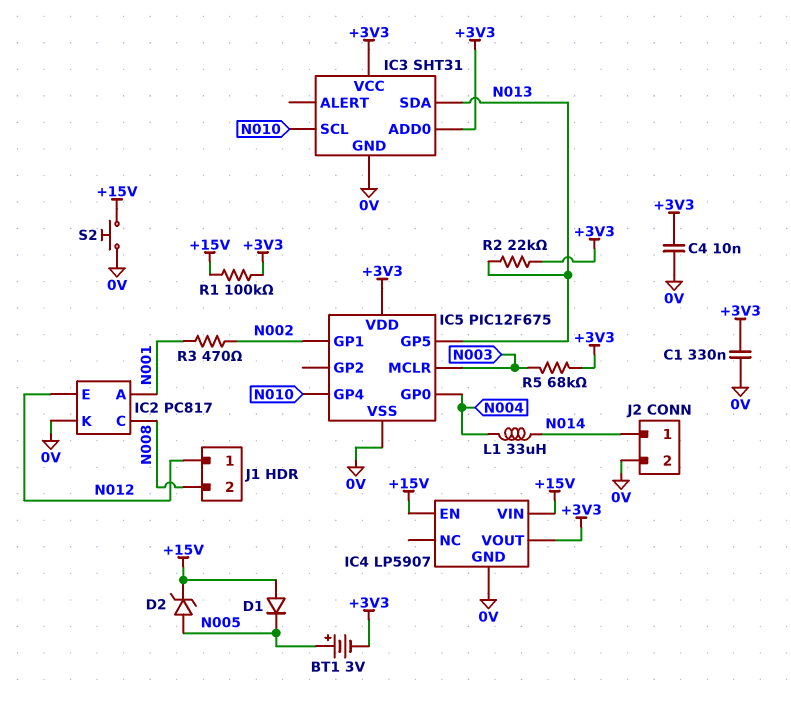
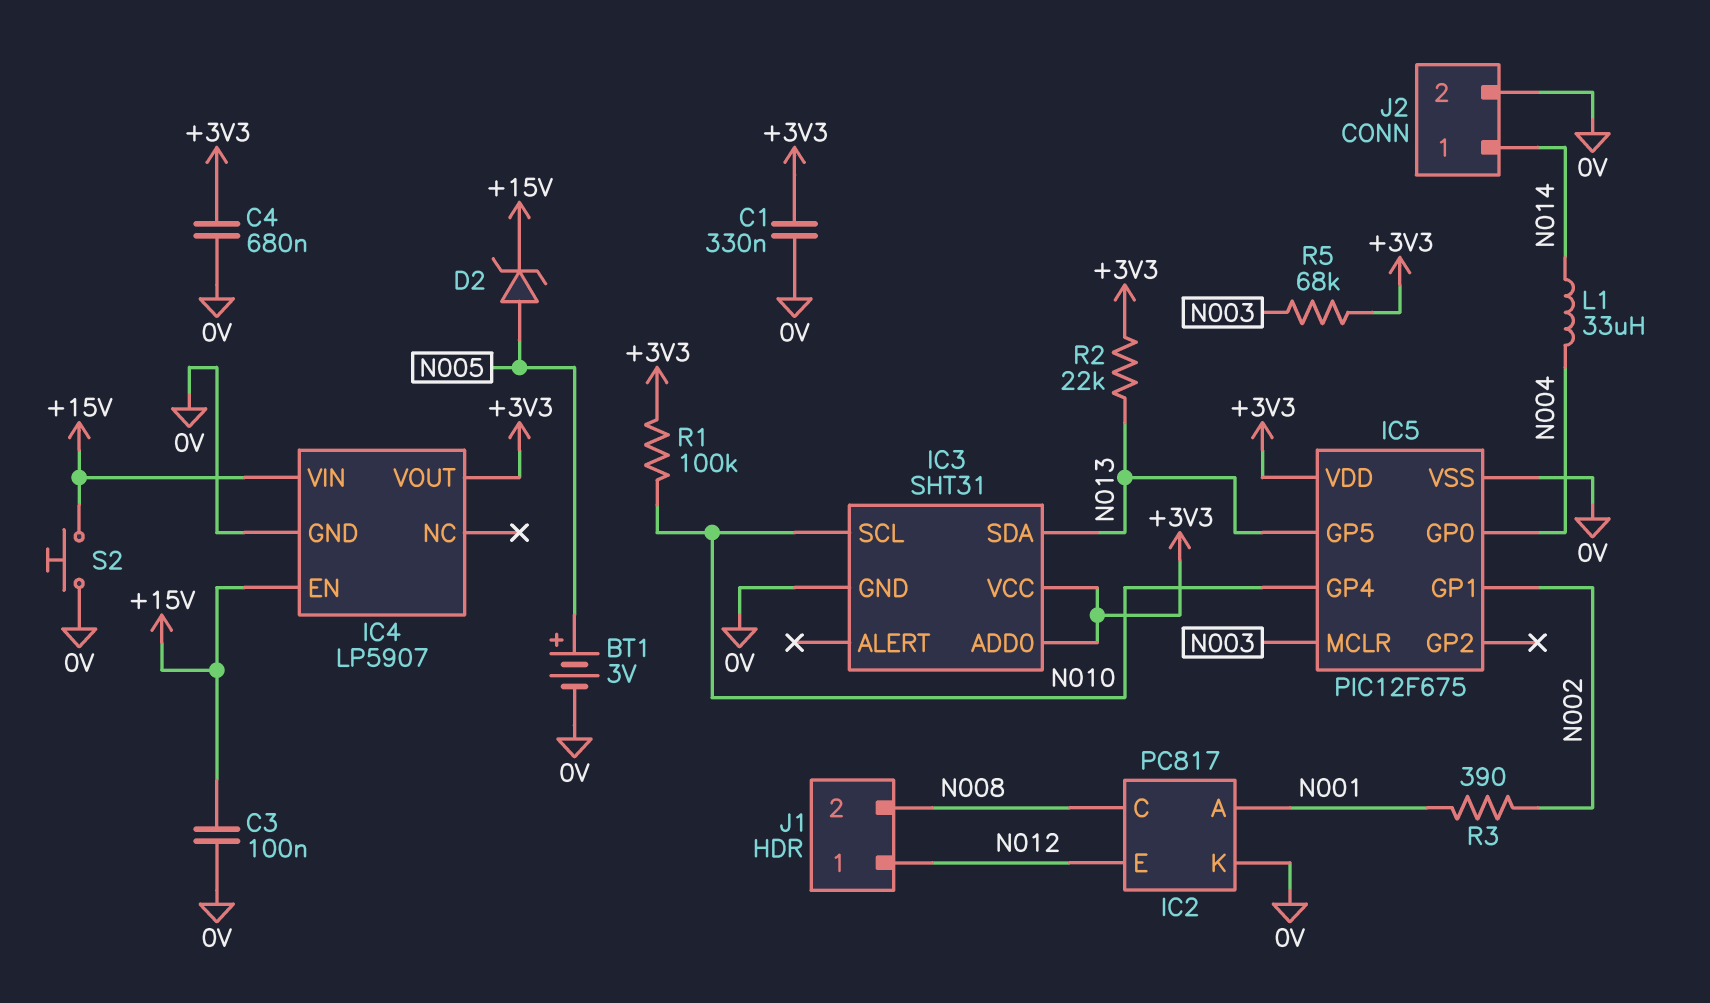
BT1: 3V (plus N005, minus +3V3) -> 3V (plus N005, minus 0V)
C3: none -> 100nF (+15V, 0V)
C4: 10nF (+3V3, 0V) -> 680nF (+3V3, 0V)
D1: diode (A +15V, K N005) -> none
R1: 100k (+3V3, +15V) -> 100k (+3V3, N010)
R3: 470 (N001, N002) -> 390 (N001, N002)

